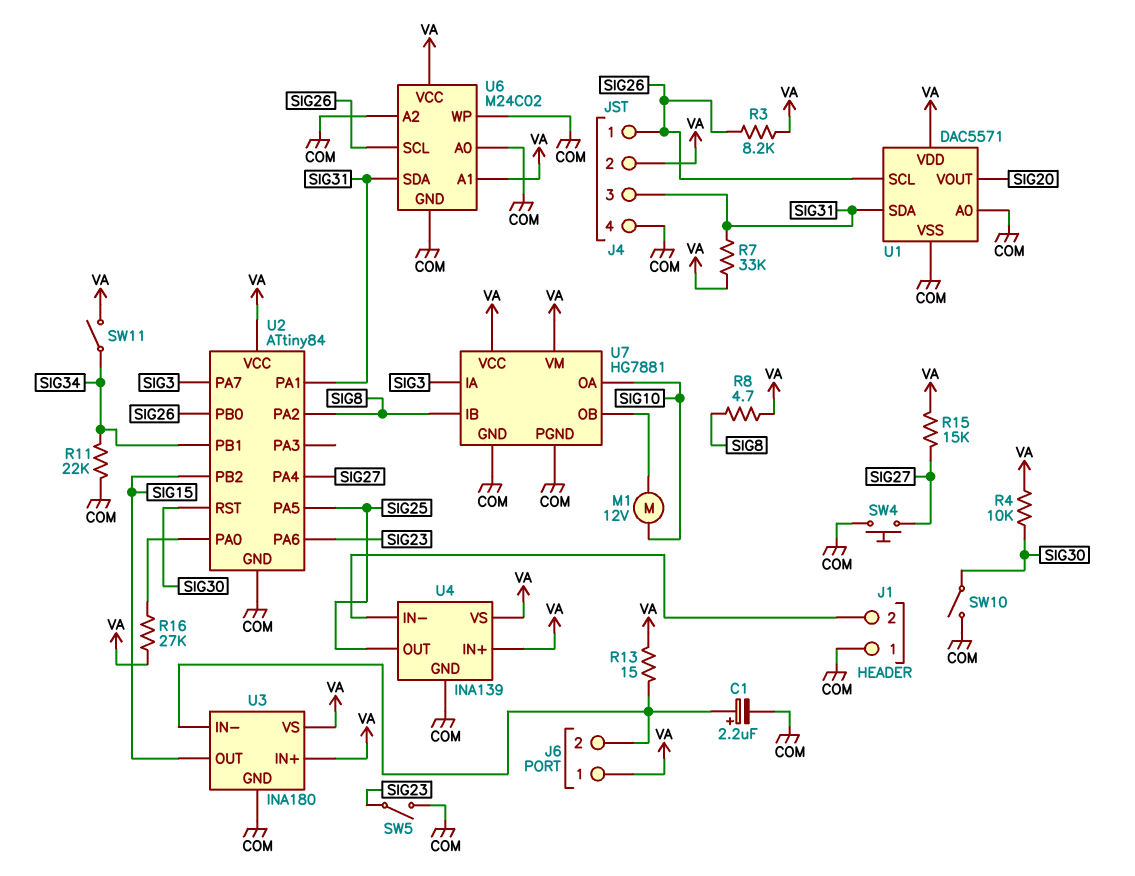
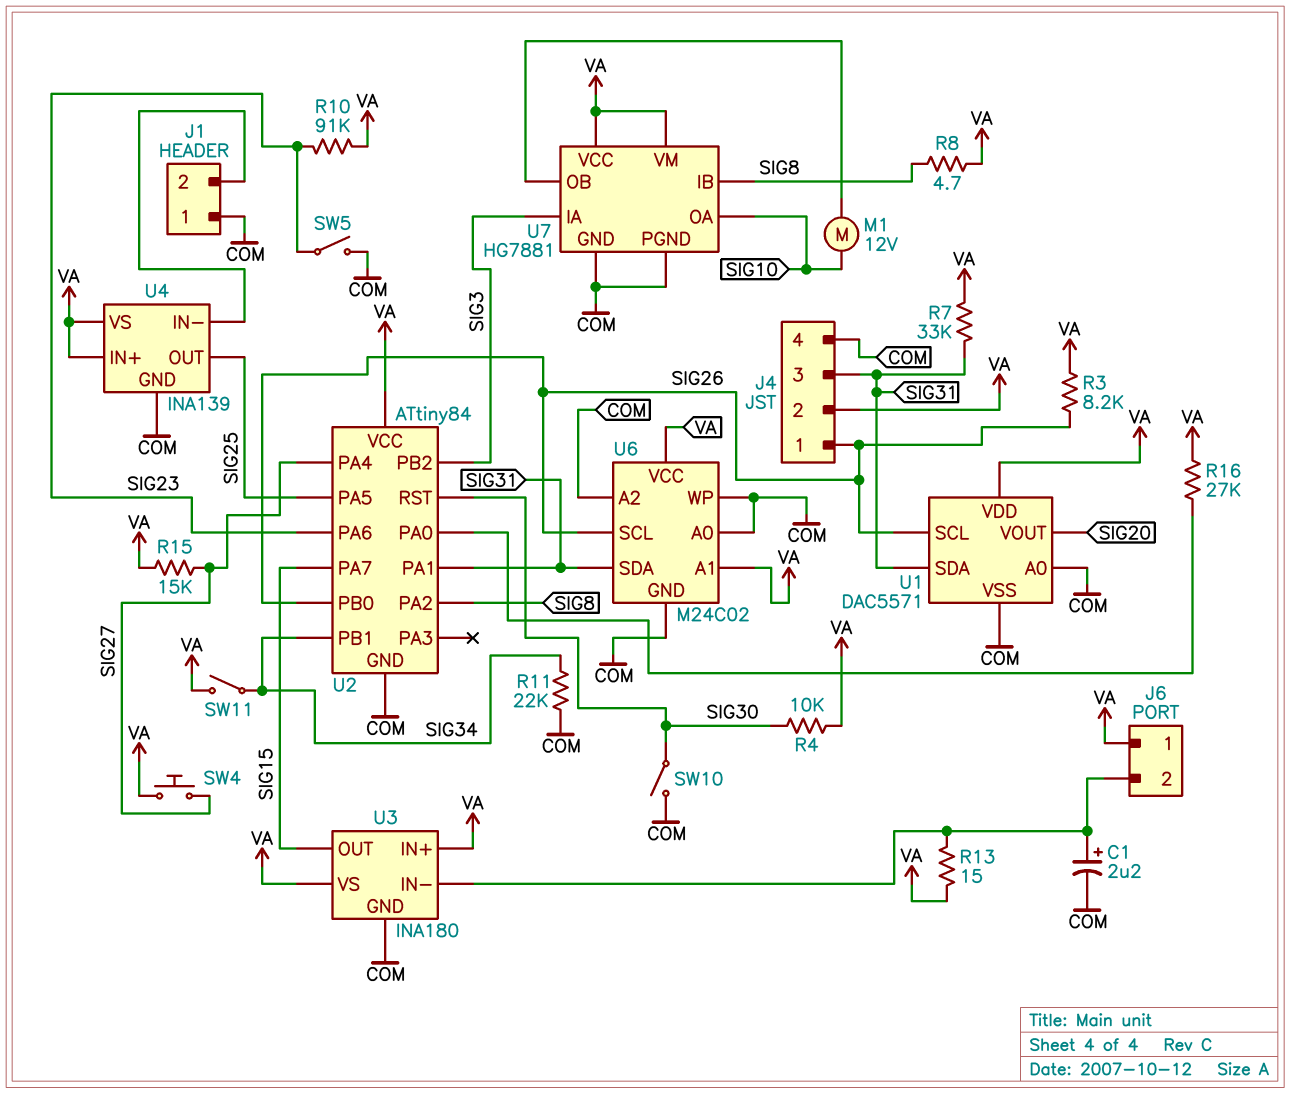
R10: none -> 91k (SIG23, VA)
SW4: button (COM, SIG27) -> button (SIG27, VA)
U2 pin PA7: SIG3 -> SIG15
U2 pin PB2: SIG15 -> SIG3

